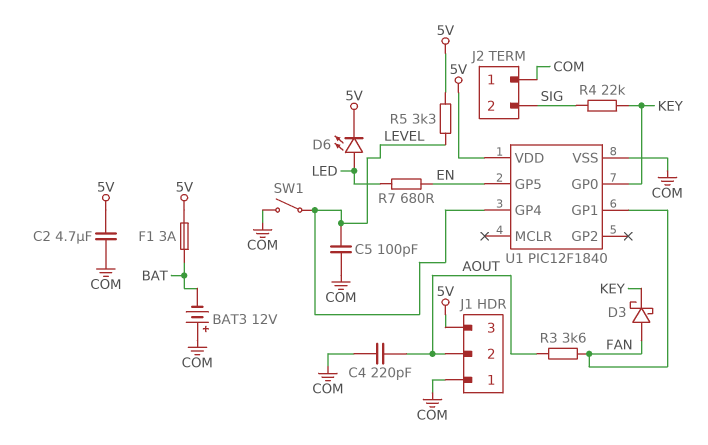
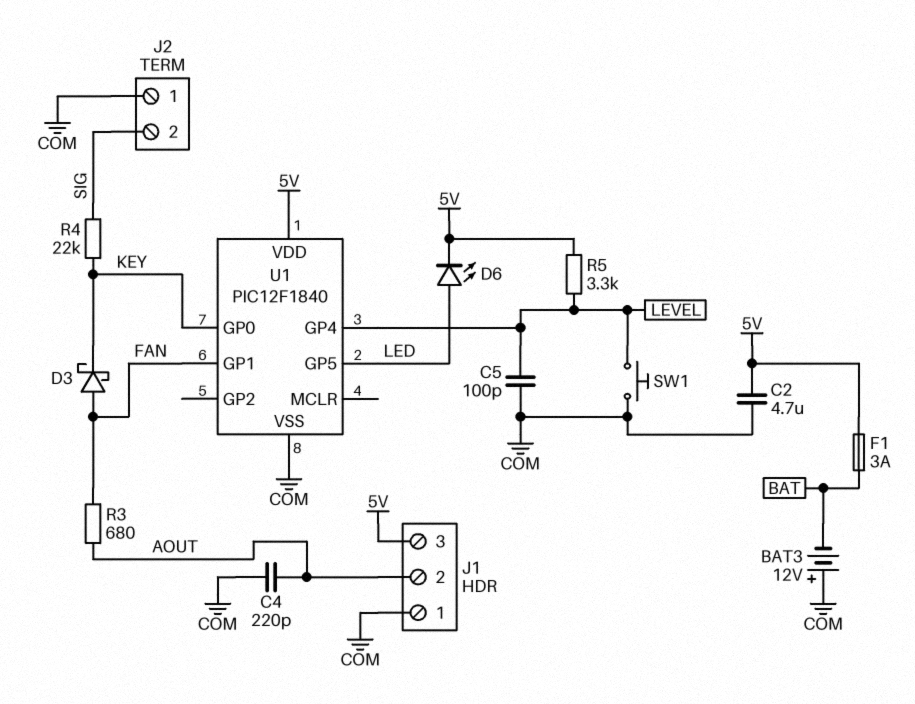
R3: 3.6k (AOUT, FAN) -> 680 (AOUT, FAN)
R7: 680 (EN, LED) -> none
SW1: switch (COM, LEVEL) -> button (COM, LEVEL)
U1 pin GP5: EN -> LED

